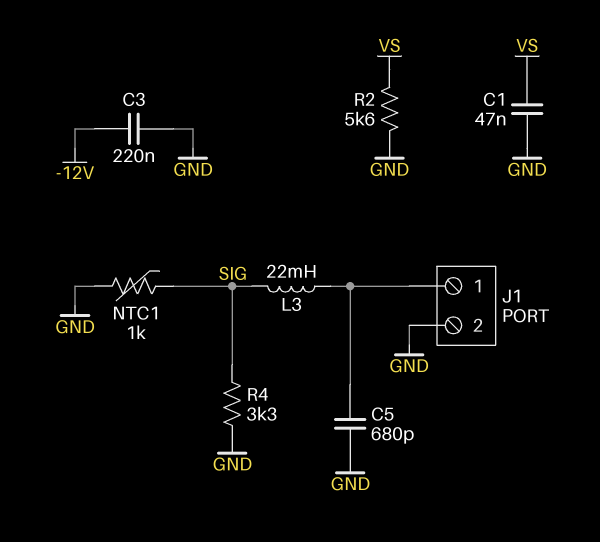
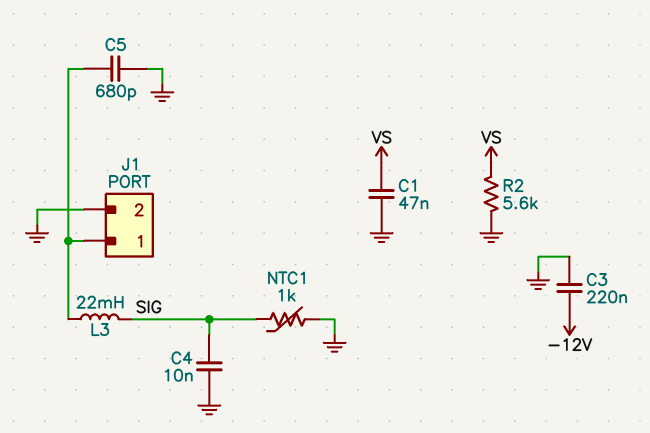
C4: none -> 10nF (GND, SIG)
R4: 3.3k (GND, SIG) -> none

